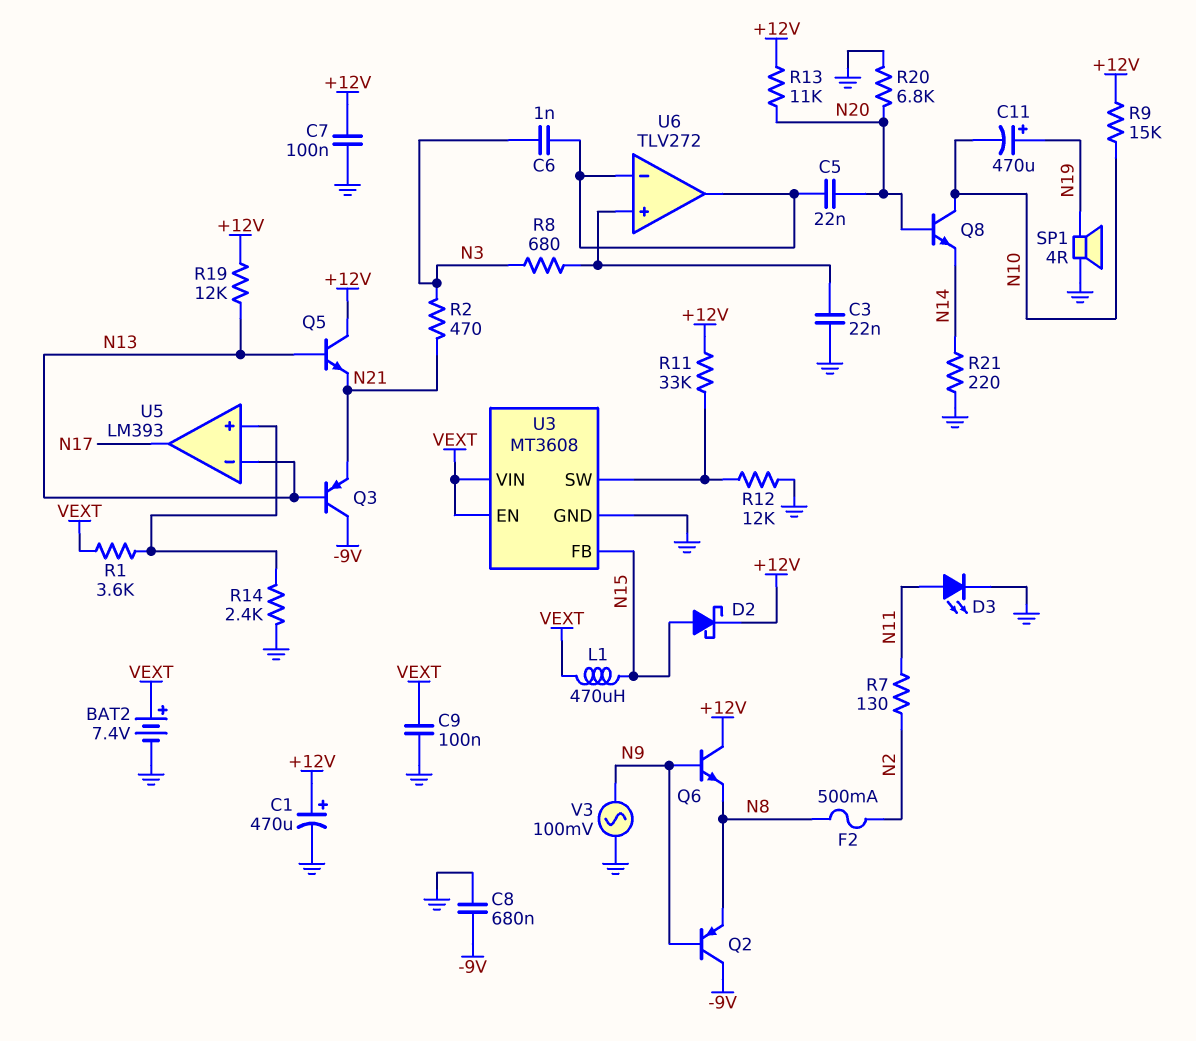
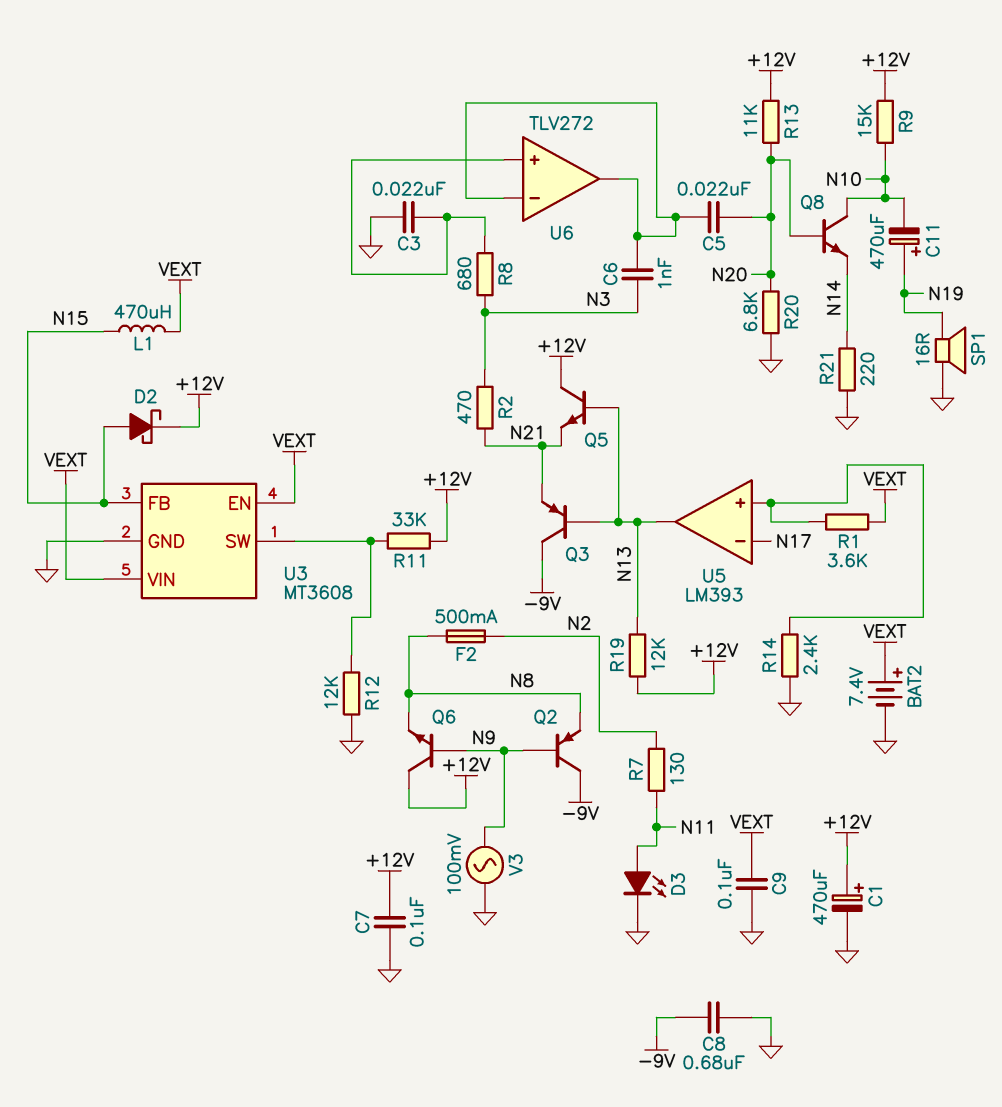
SP1: speaker 4R (GND, N19) -> speaker 16R (GND, N19)
U5 pin in-: N13 -> N17
U5 pin out: N17 -> N13

